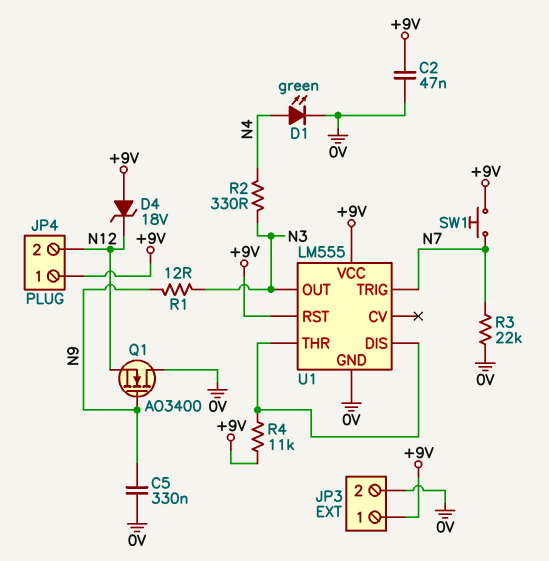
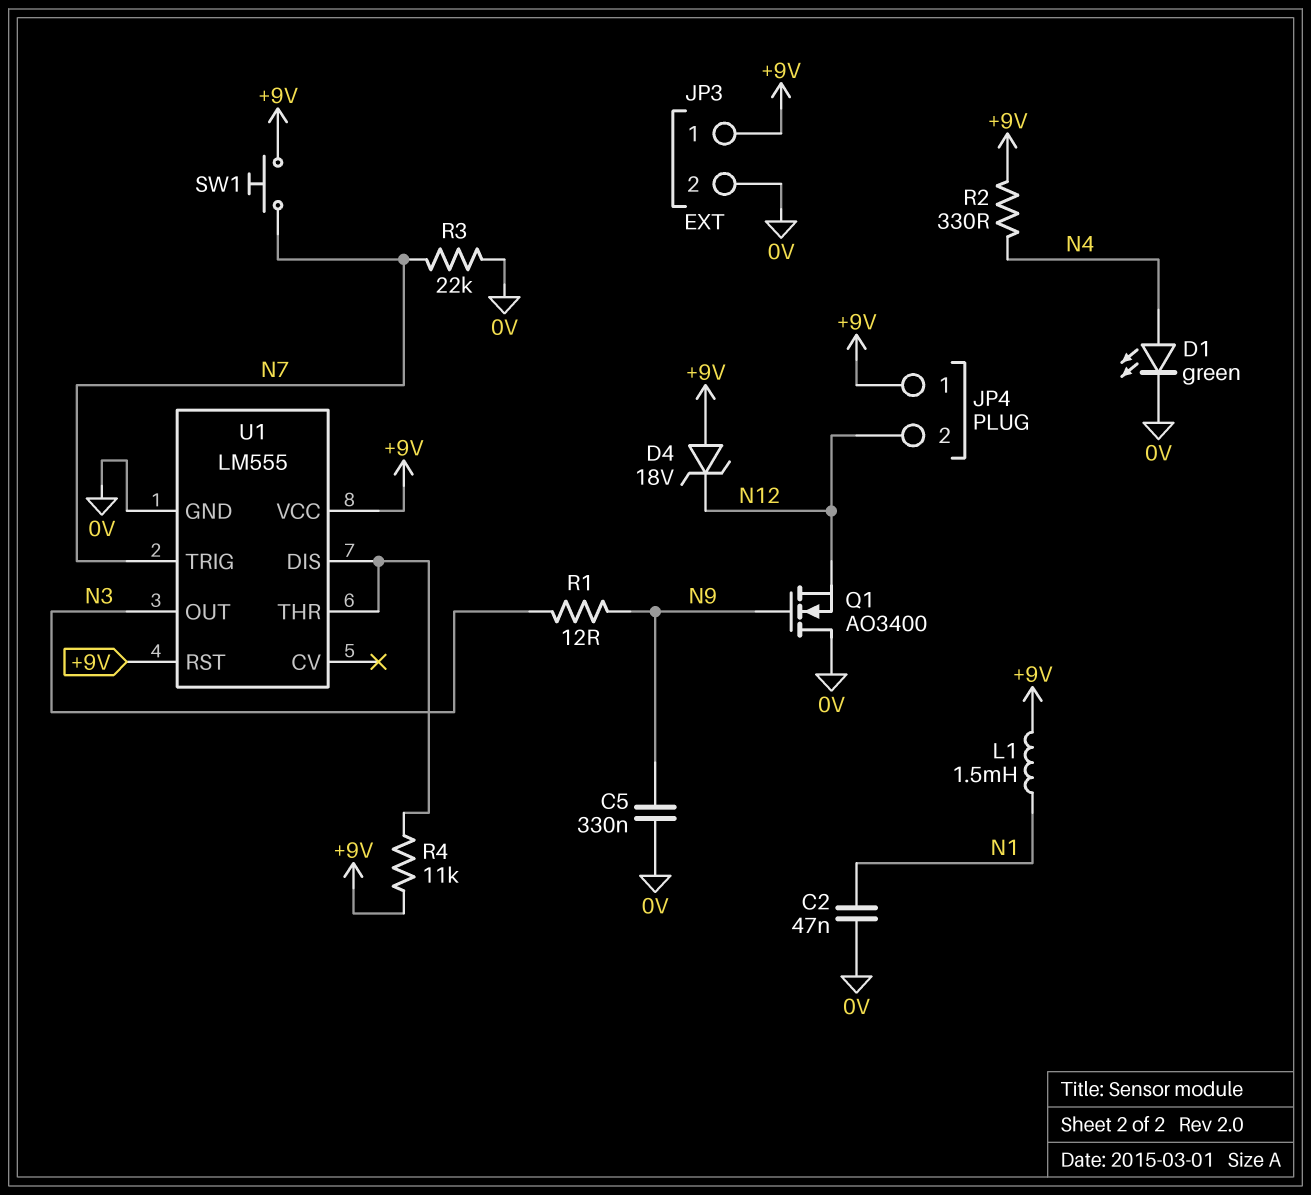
C2: 47nF (+9V, 0V) -> 47nF (0V, N1)
L1: none -> 1.5mH (+9V, N1)
R2: 330 (N3, N4) -> 330 (+9V, N4)

